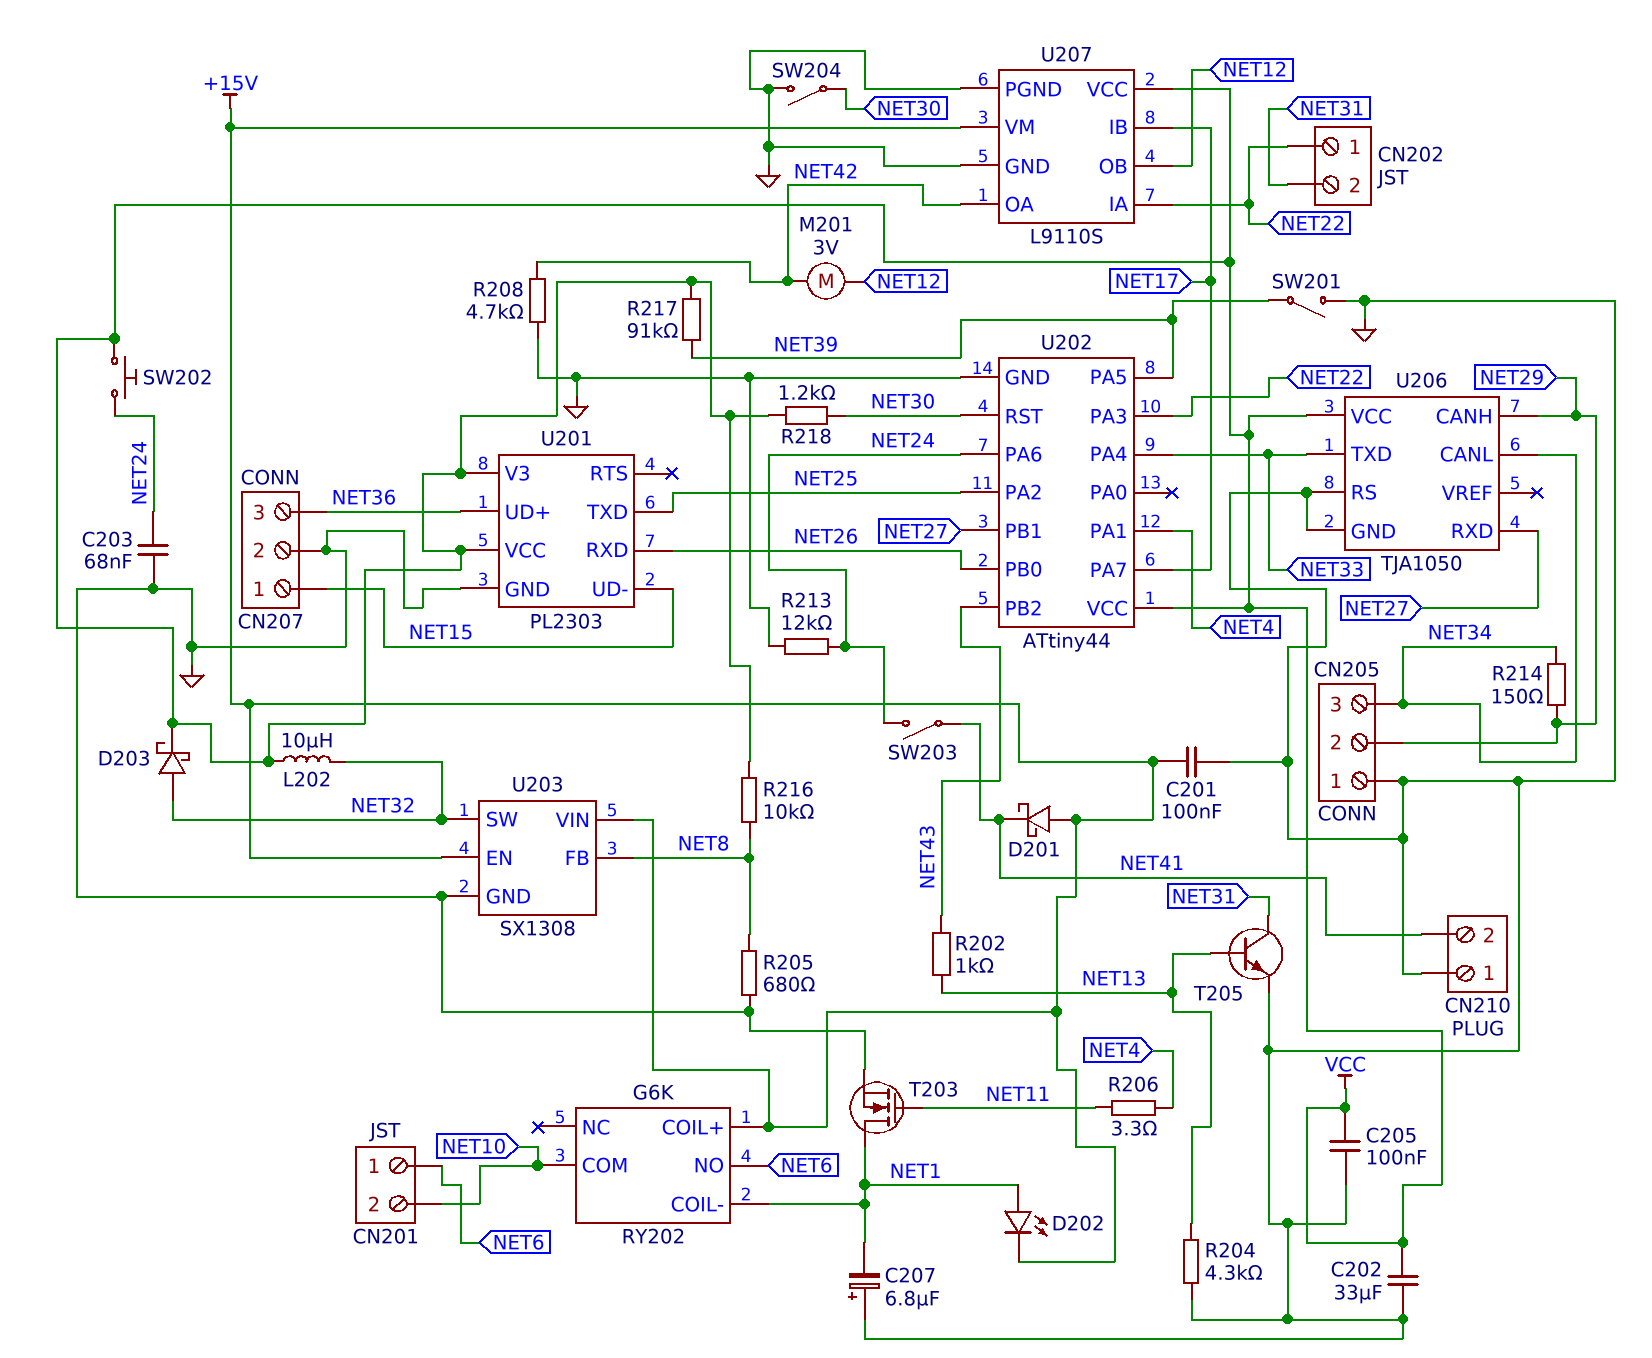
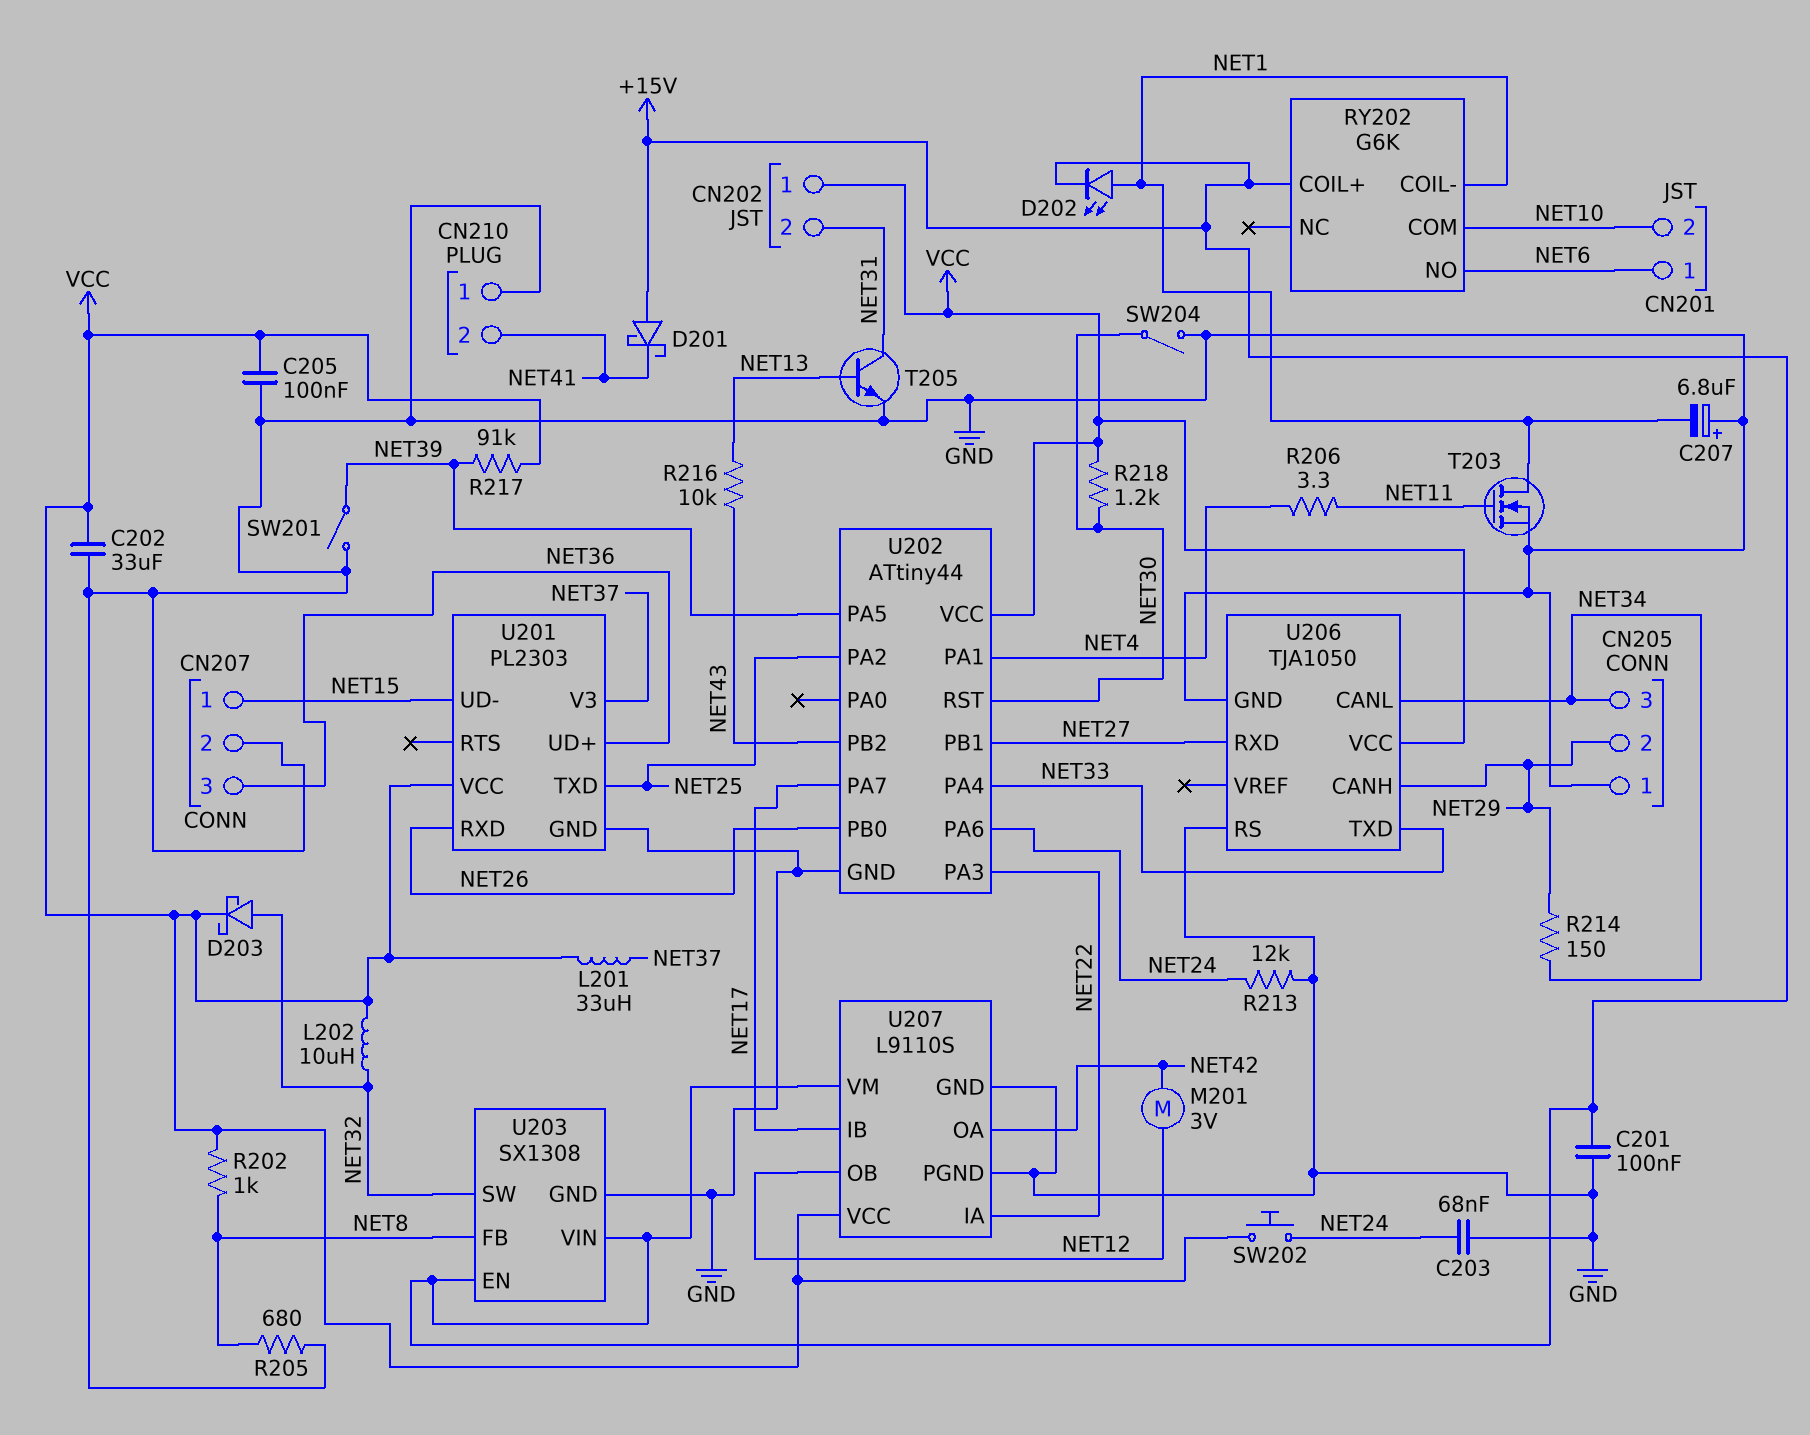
CN202 pin 1: NET22 -> VCC
L201: none -> 33uH (NET37, VCC)
R202: 1k (NET13, NET43) -> 1k (NET8, VCC)
R204: 4.3k (GND, NET13) -> none
R208: 4.7k (GND, NET42) -> none
R216: 10k (NET8, VCC) -> 10k (NET13, NET43)
SW203: switch (NET24, NET41) -> none
U201 pin V3: VCC -> NET37

